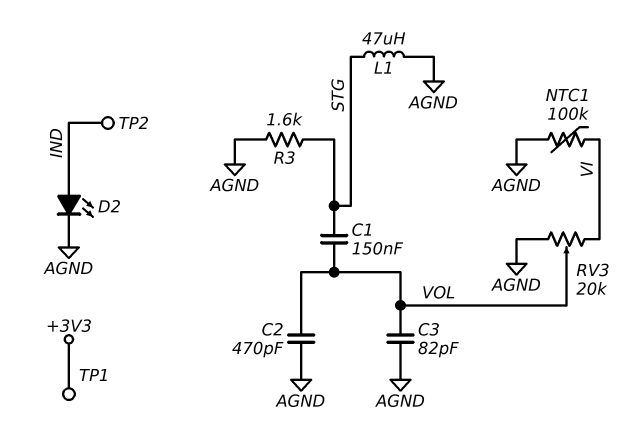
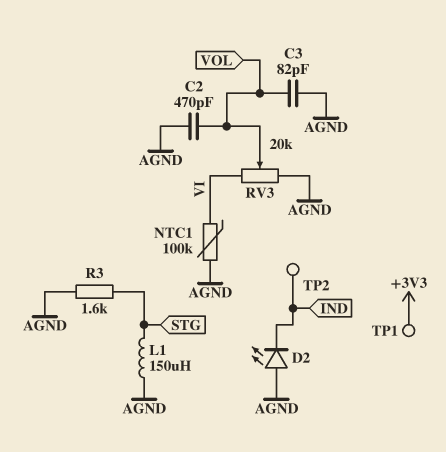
C1: 150nF (STG, VOL) -> none
D2: LED (A IND, K AGND) -> LED (A AGND, K IND)
L1: 47uH (AGND, STG) -> 150uH (AGND, STG)

